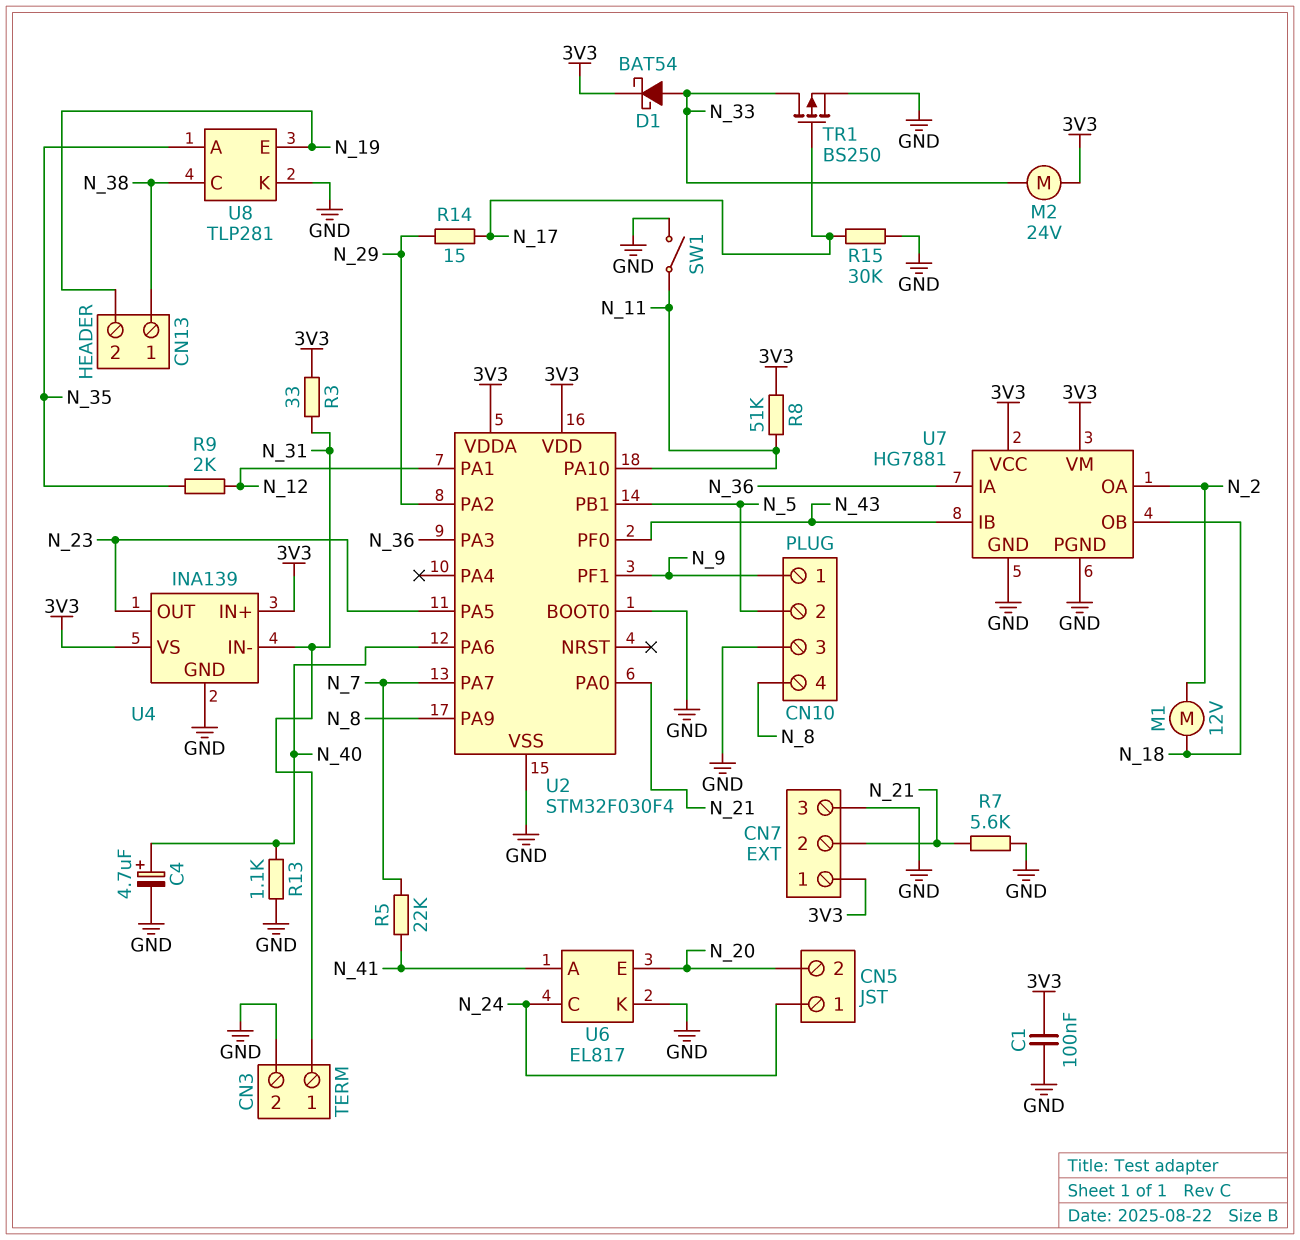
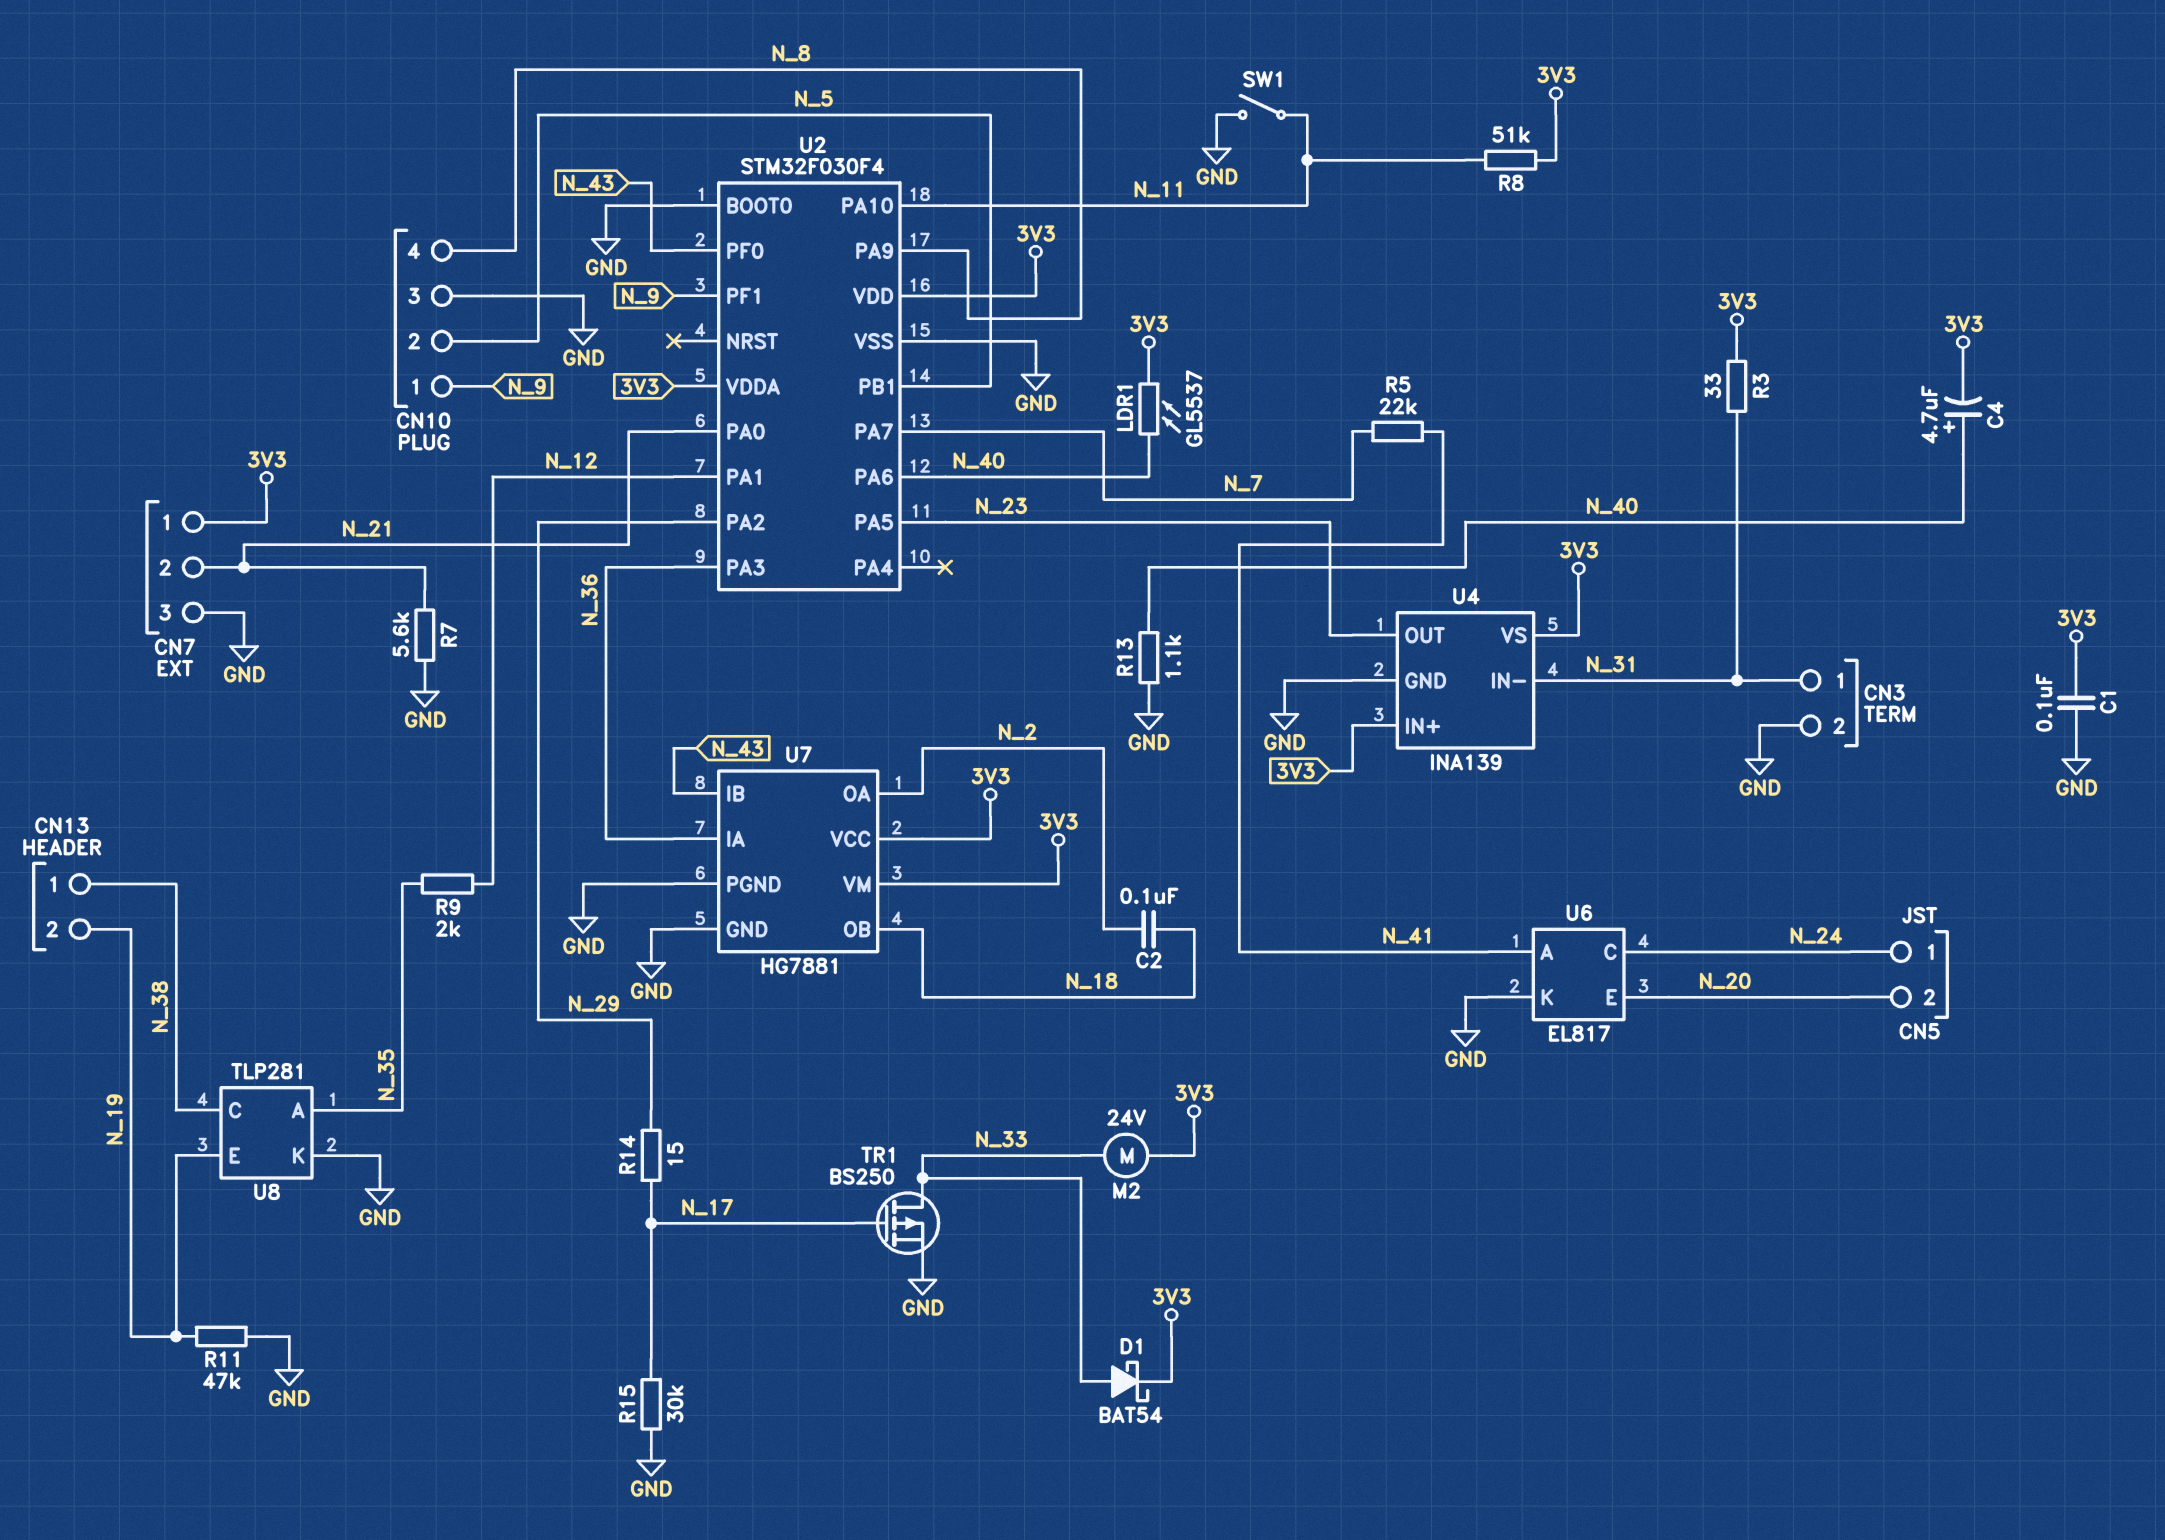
C2: none -> 100nF (N_2, N_18)
C4: 4.7uF (plus N_40, minus GND) -> 4.7uF (plus N_40, minus 3V3)
LDR1: none -> GL5537 (3V3, N_40)
M1: motor 12V (N_2, N_18) -> none
R11: none -> 47k (GND, N_19)

